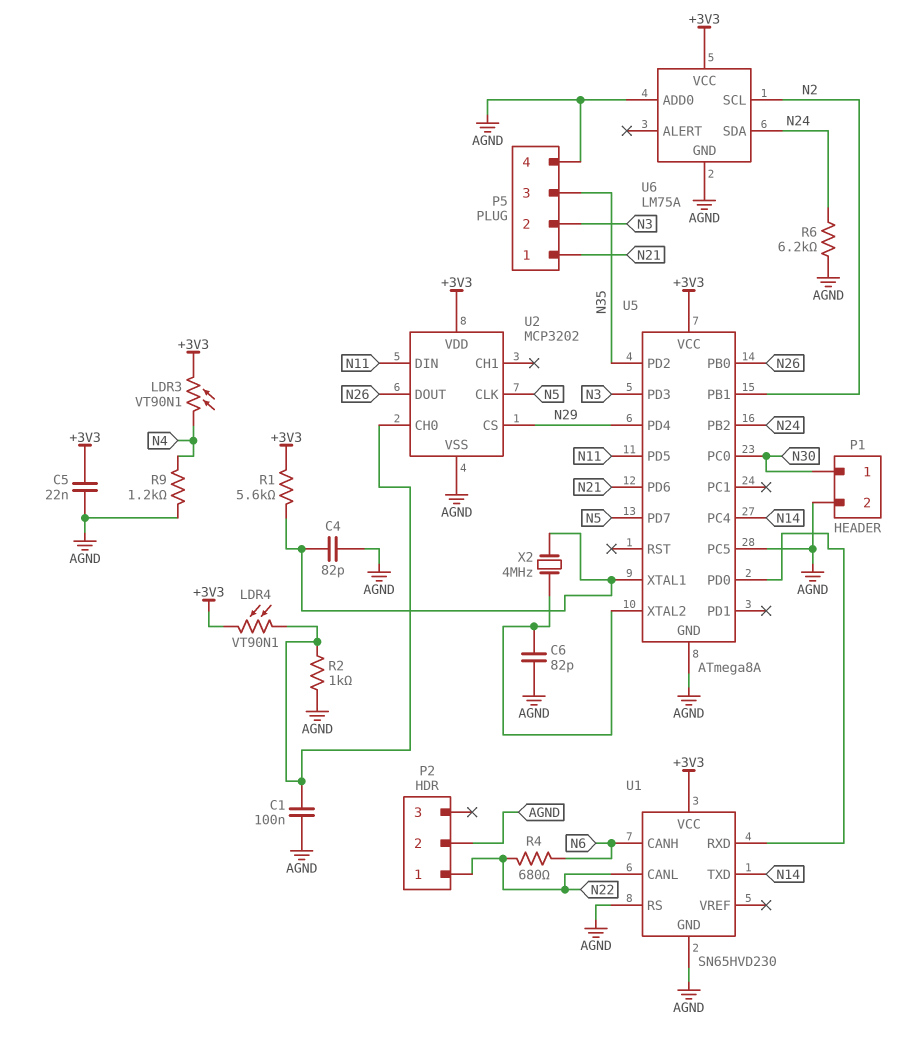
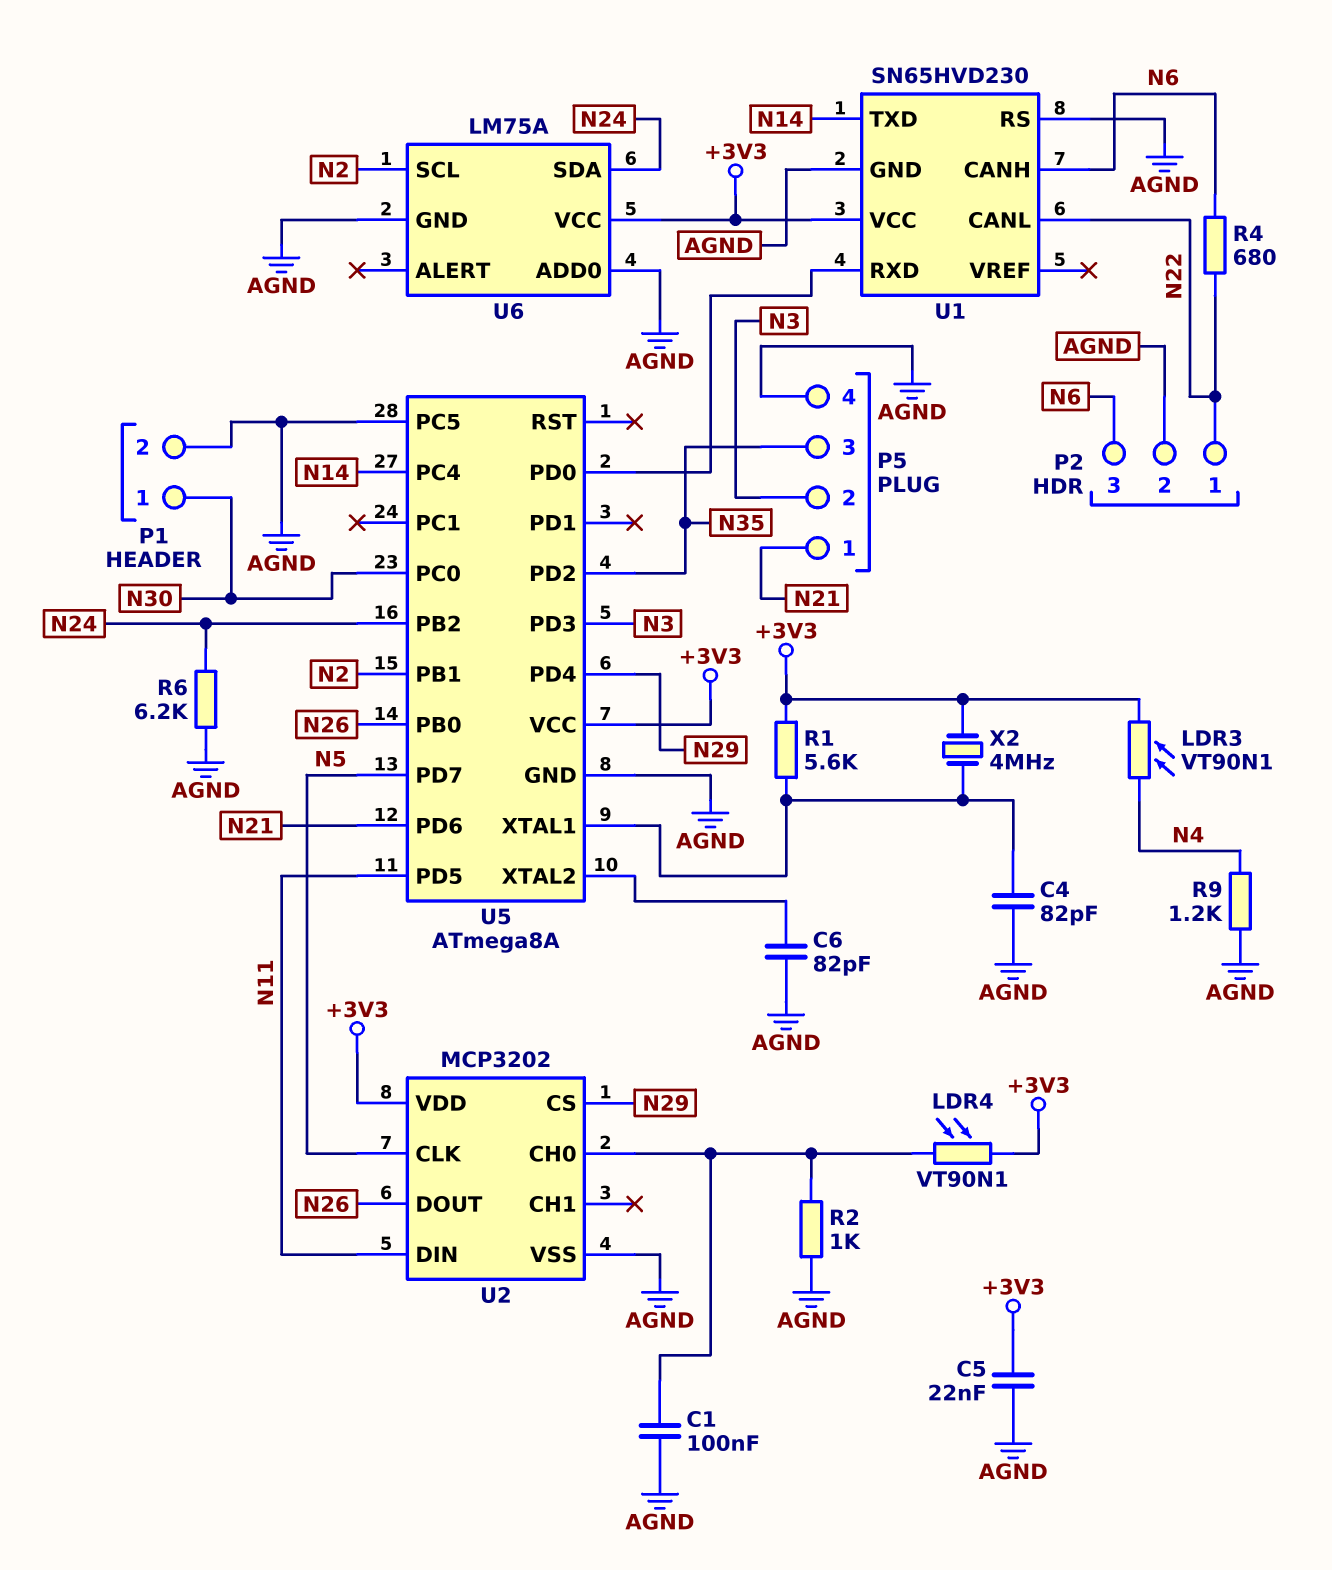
P2 pin 3: none -> N6
X2: 4MHz (U5/XTAL1, U5/XTAL2) -> 4MHz (+3V3, U5/XTAL1)

